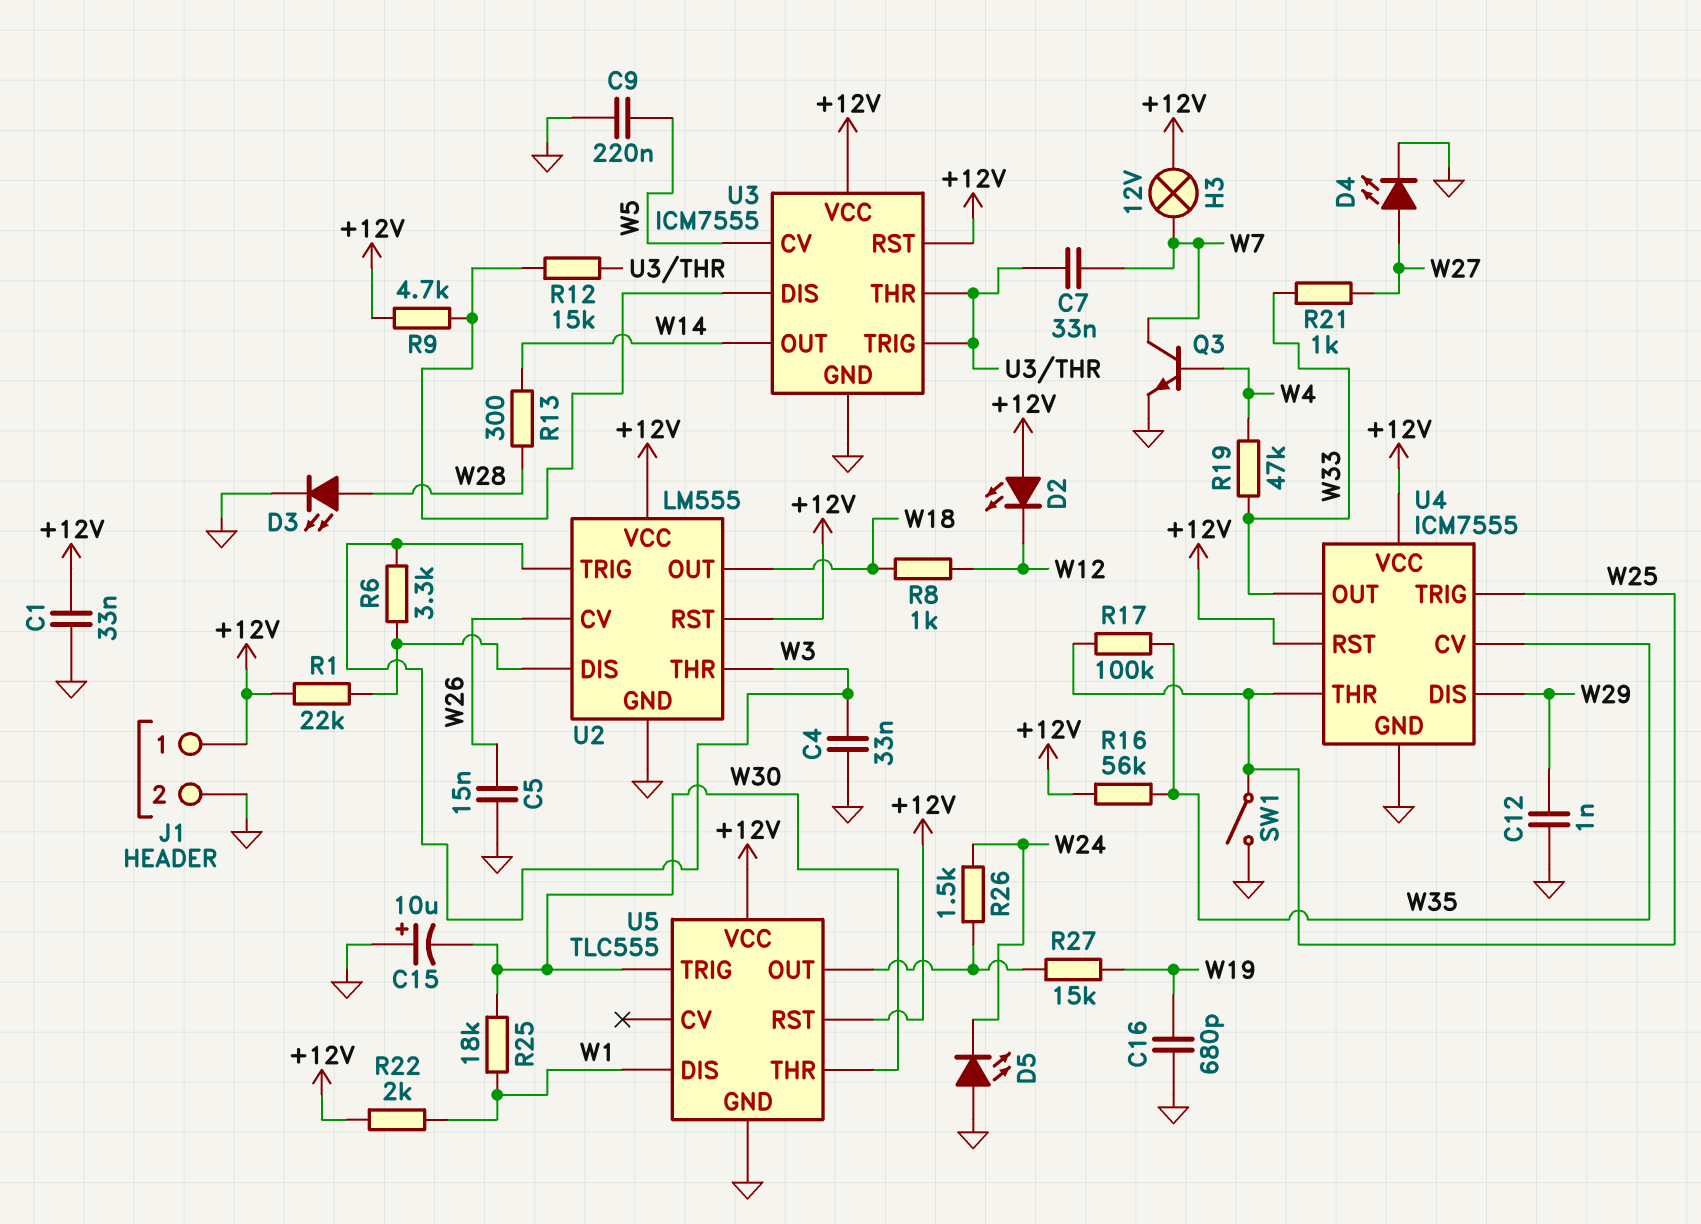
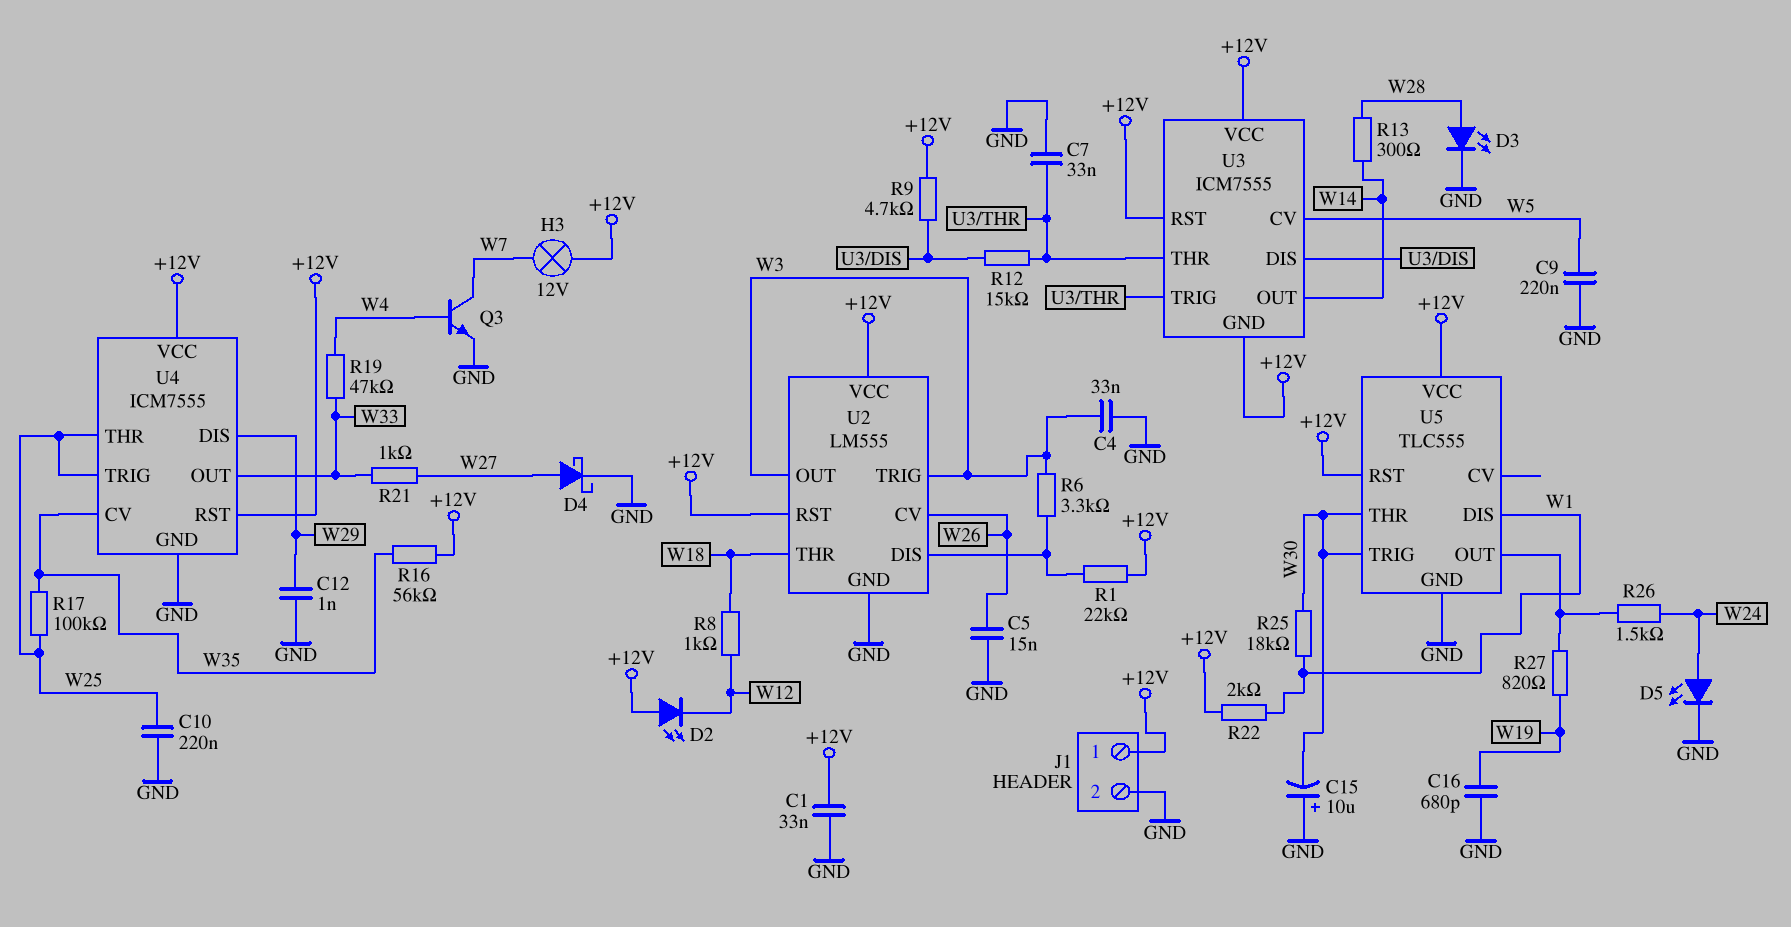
C7: 33nF (U3/THR, W7) -> 33nF (GND, U3/THR)
C10: none -> 220nF (GND, W25)
D4: LED (A W27, K GND) -> schottky (A W27, K GND)
D5: LED (A GND, K W24) -> LED (A W24, K GND)
R27: 15k (U5/OUT, W19) -> 820 (U5/OUT, W19)
SW1: switch (GND, W25) -> none
U2 pin OUT: W18 -> W3
U2 pin THR: W3 -> W18
U3 pin GND: GND -> +12V

